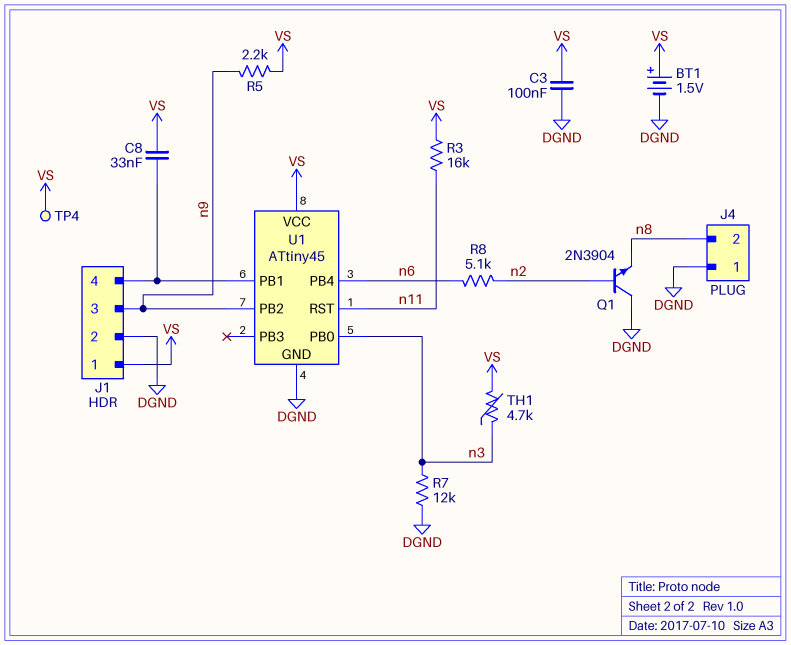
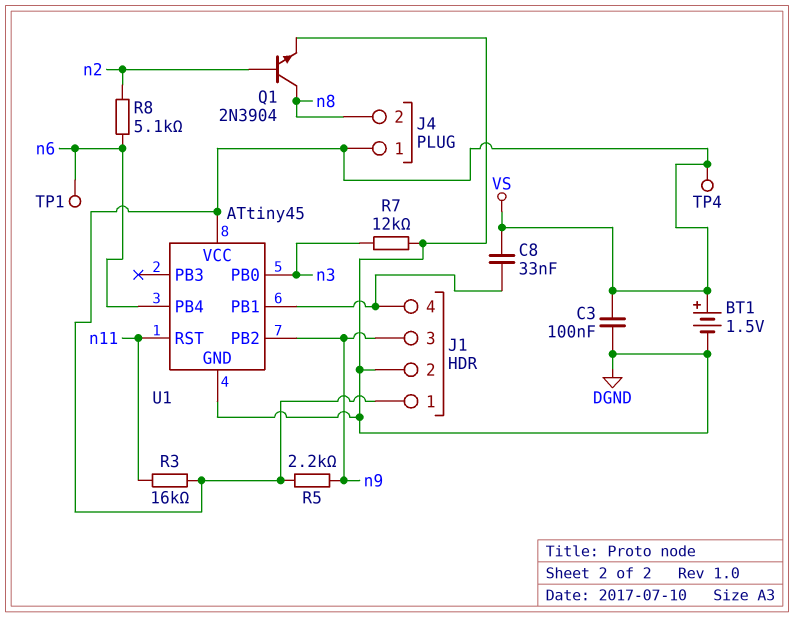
J4 pin 1: DGND -> VS
Q1: NPN 2N3904 (B n2, C DGND, E n8) -> NPN 2N3904 (B n2, C n8, E DGND)
TH1: 4.7k (VS, n3) -> none
TP1: none -> test point (n6)

